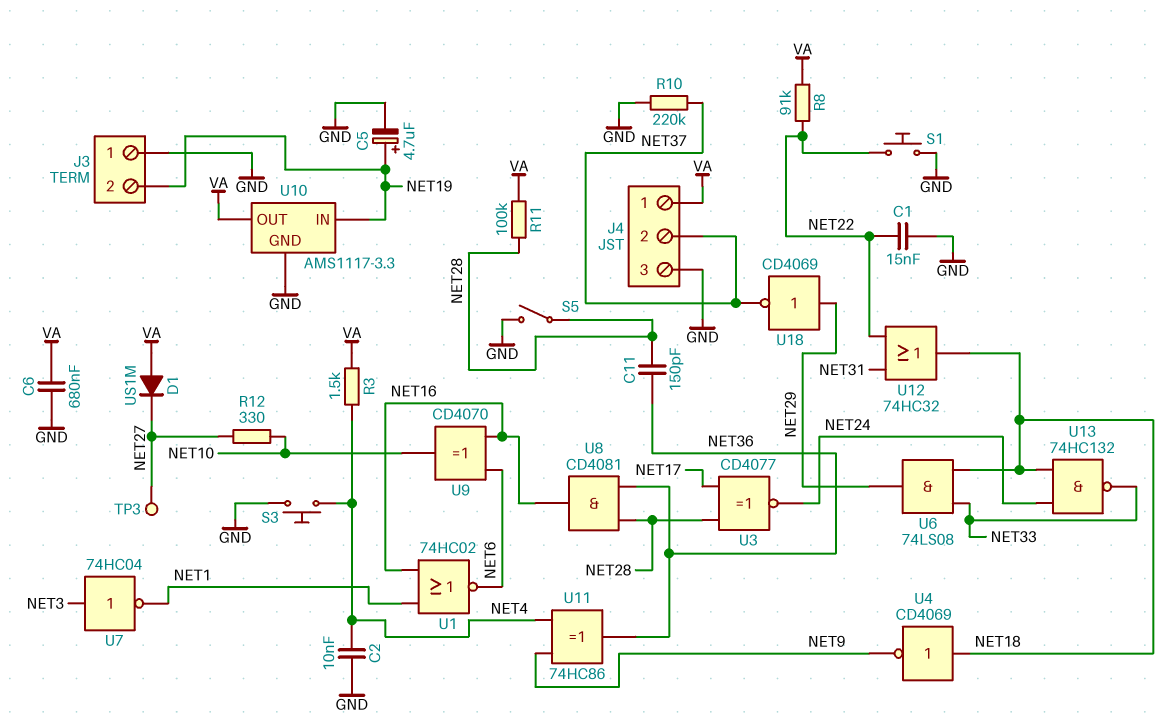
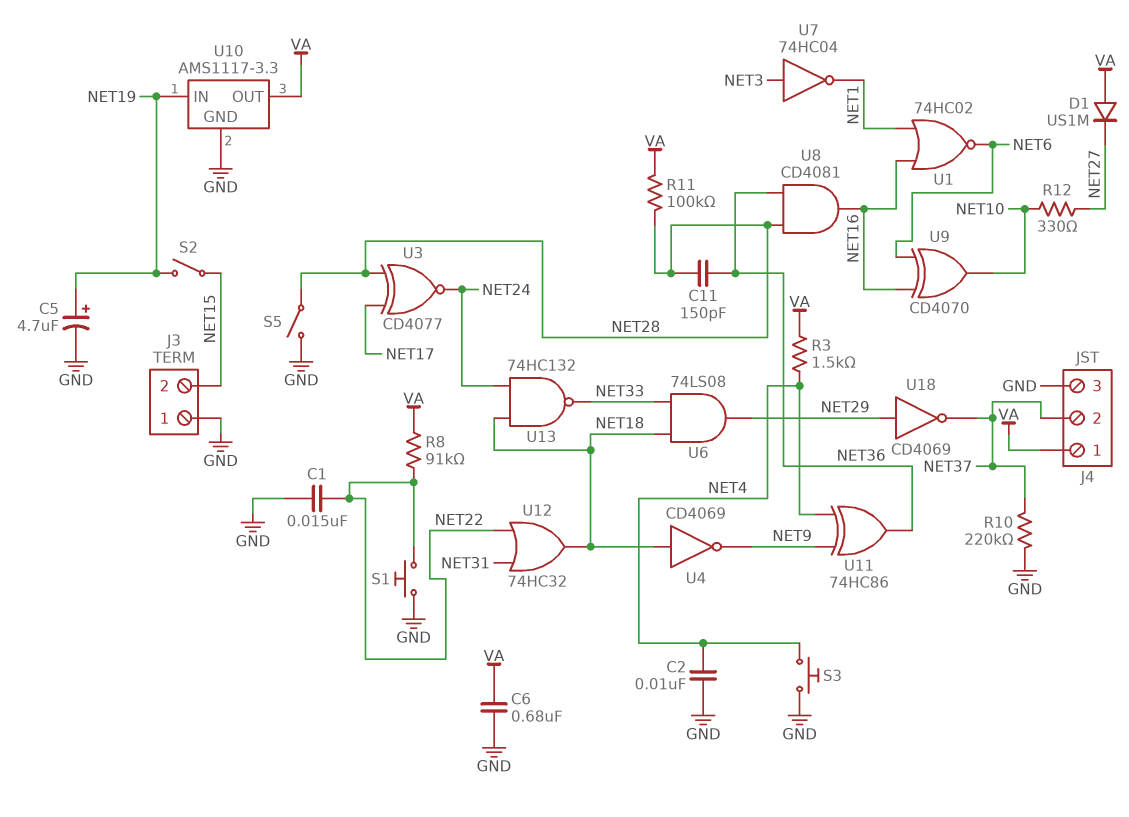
J3 pin 2: NET19 -> NET15
S2: none -> switch (NET15, NET19)
TP3: test point (NET27) -> none

